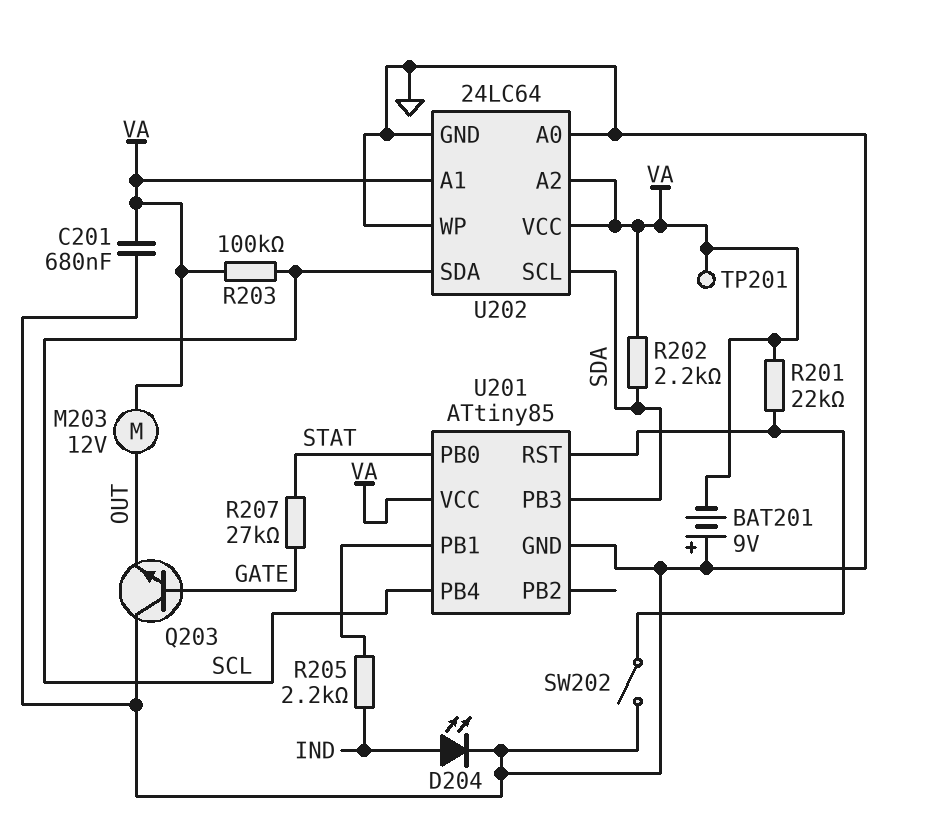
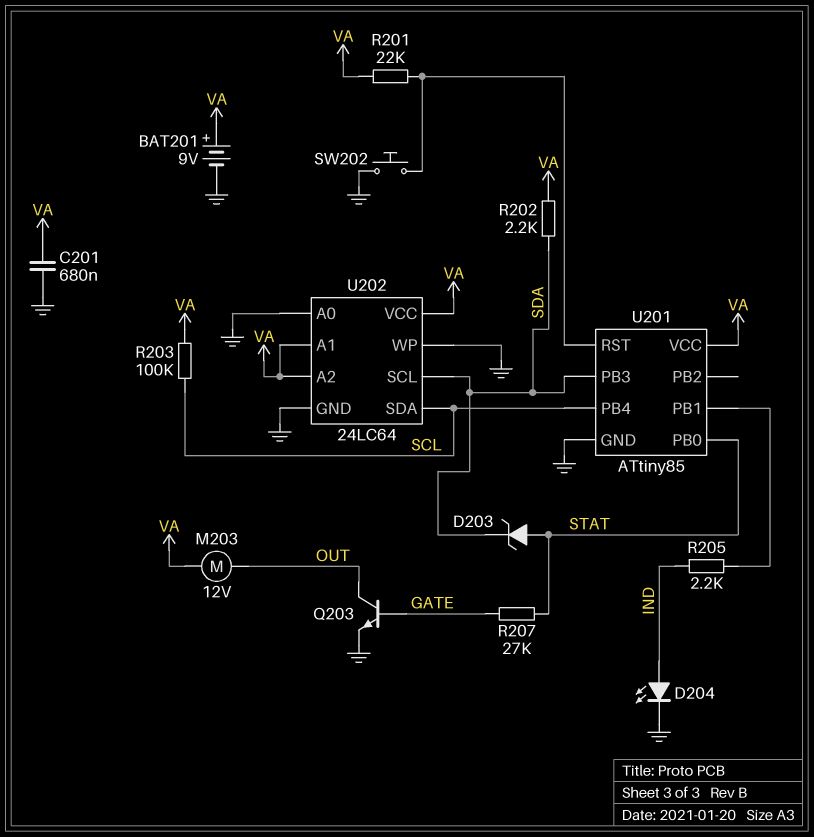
BAT201: 9V (plus GND, minus VA) -> 9V (plus VA, minus GND)
D203: none -> zener (A STAT, K SDA)
Q203: NPN (B GATE, C GND, E OUT) -> NPN (B GATE, C OUT, E GND)
SW202: switch (GND, U201/RST) -> button (GND, U201/RST)
TP201: test point (VA) -> none

